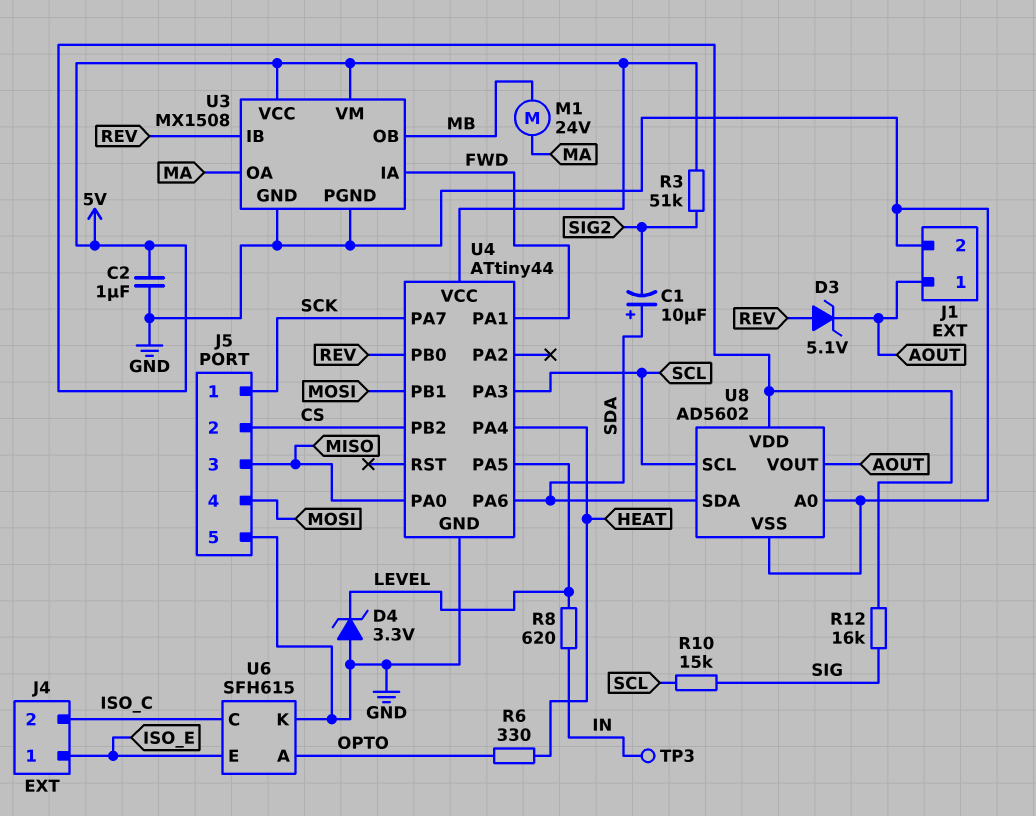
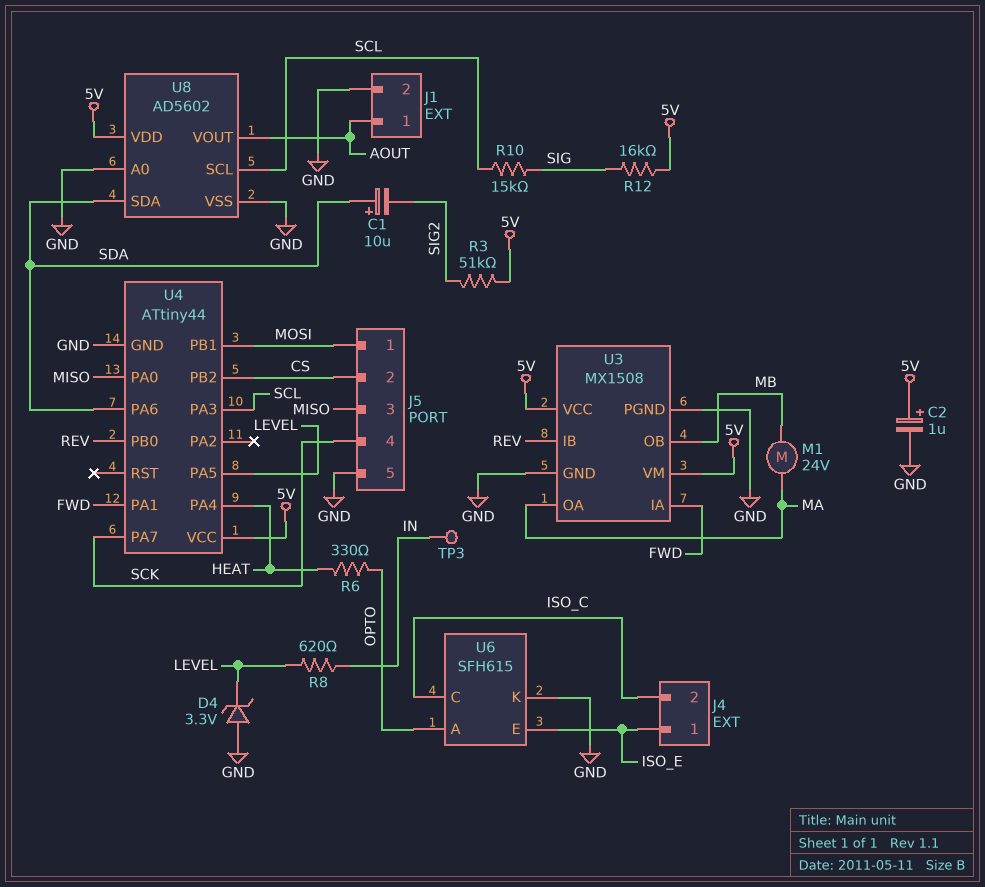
C2: 1uF (5V, GND) -> 1uF (plus 5V, minus GND)
D3: zener 5.1V (A REV, K AOUT) -> none
J5 pin 1: SCK -> MOSI
J5 pin 4: MOSI -> SCK

